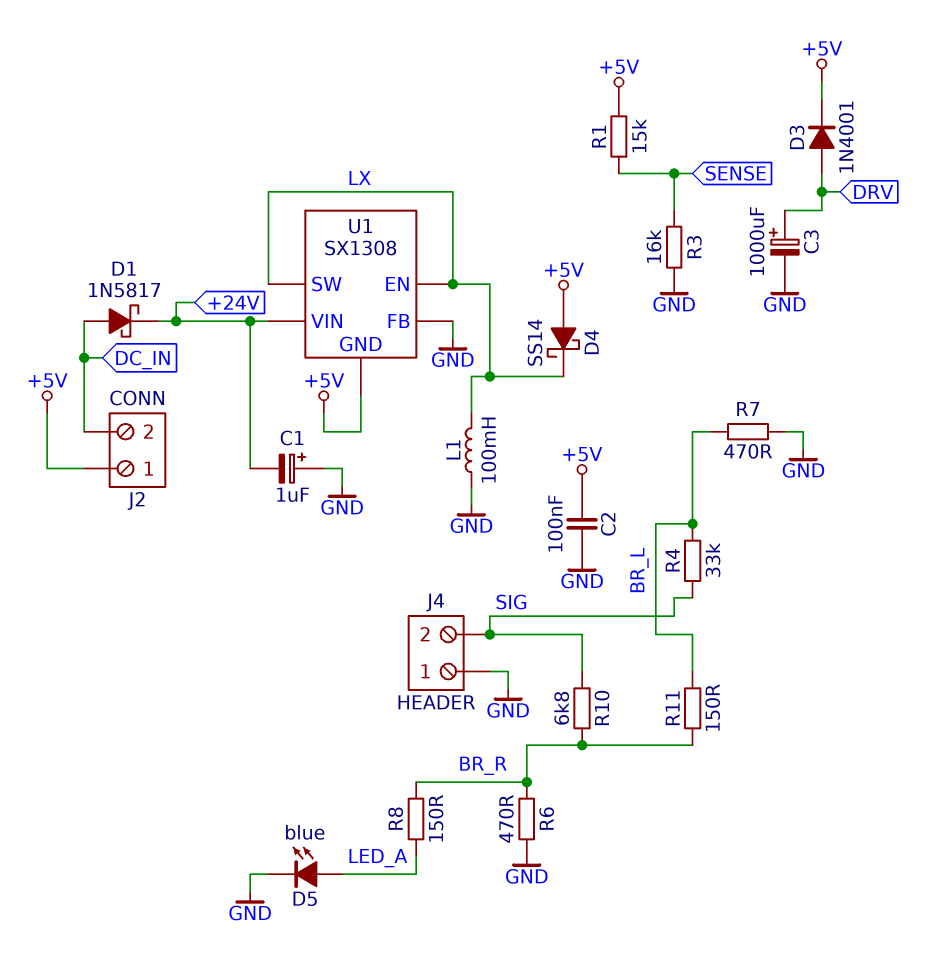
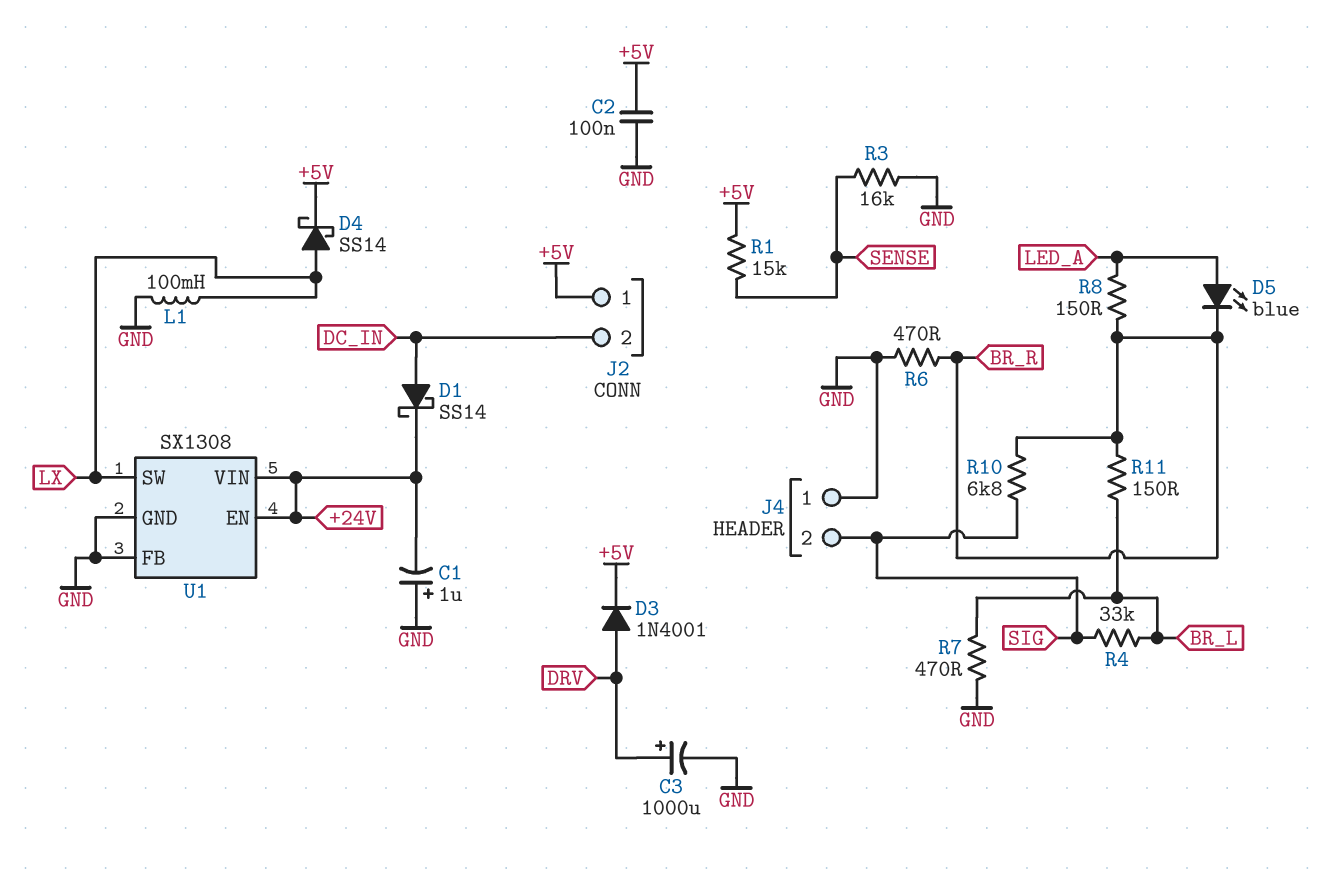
D1: schottky 1N5817 (A DC_IN, K +24V) -> schottky SS14 (A DC_IN, K +24V)
D4: schottky SS14 (A +5V, K LX) -> schottky SS14 (A LX, K +5V)
D5: LED blue (A LED_A, K GND) -> LED blue (A LED_A, K BR_R)
U1 pin EN: LX -> +24V
U1 pin GND: +5V -> GND

